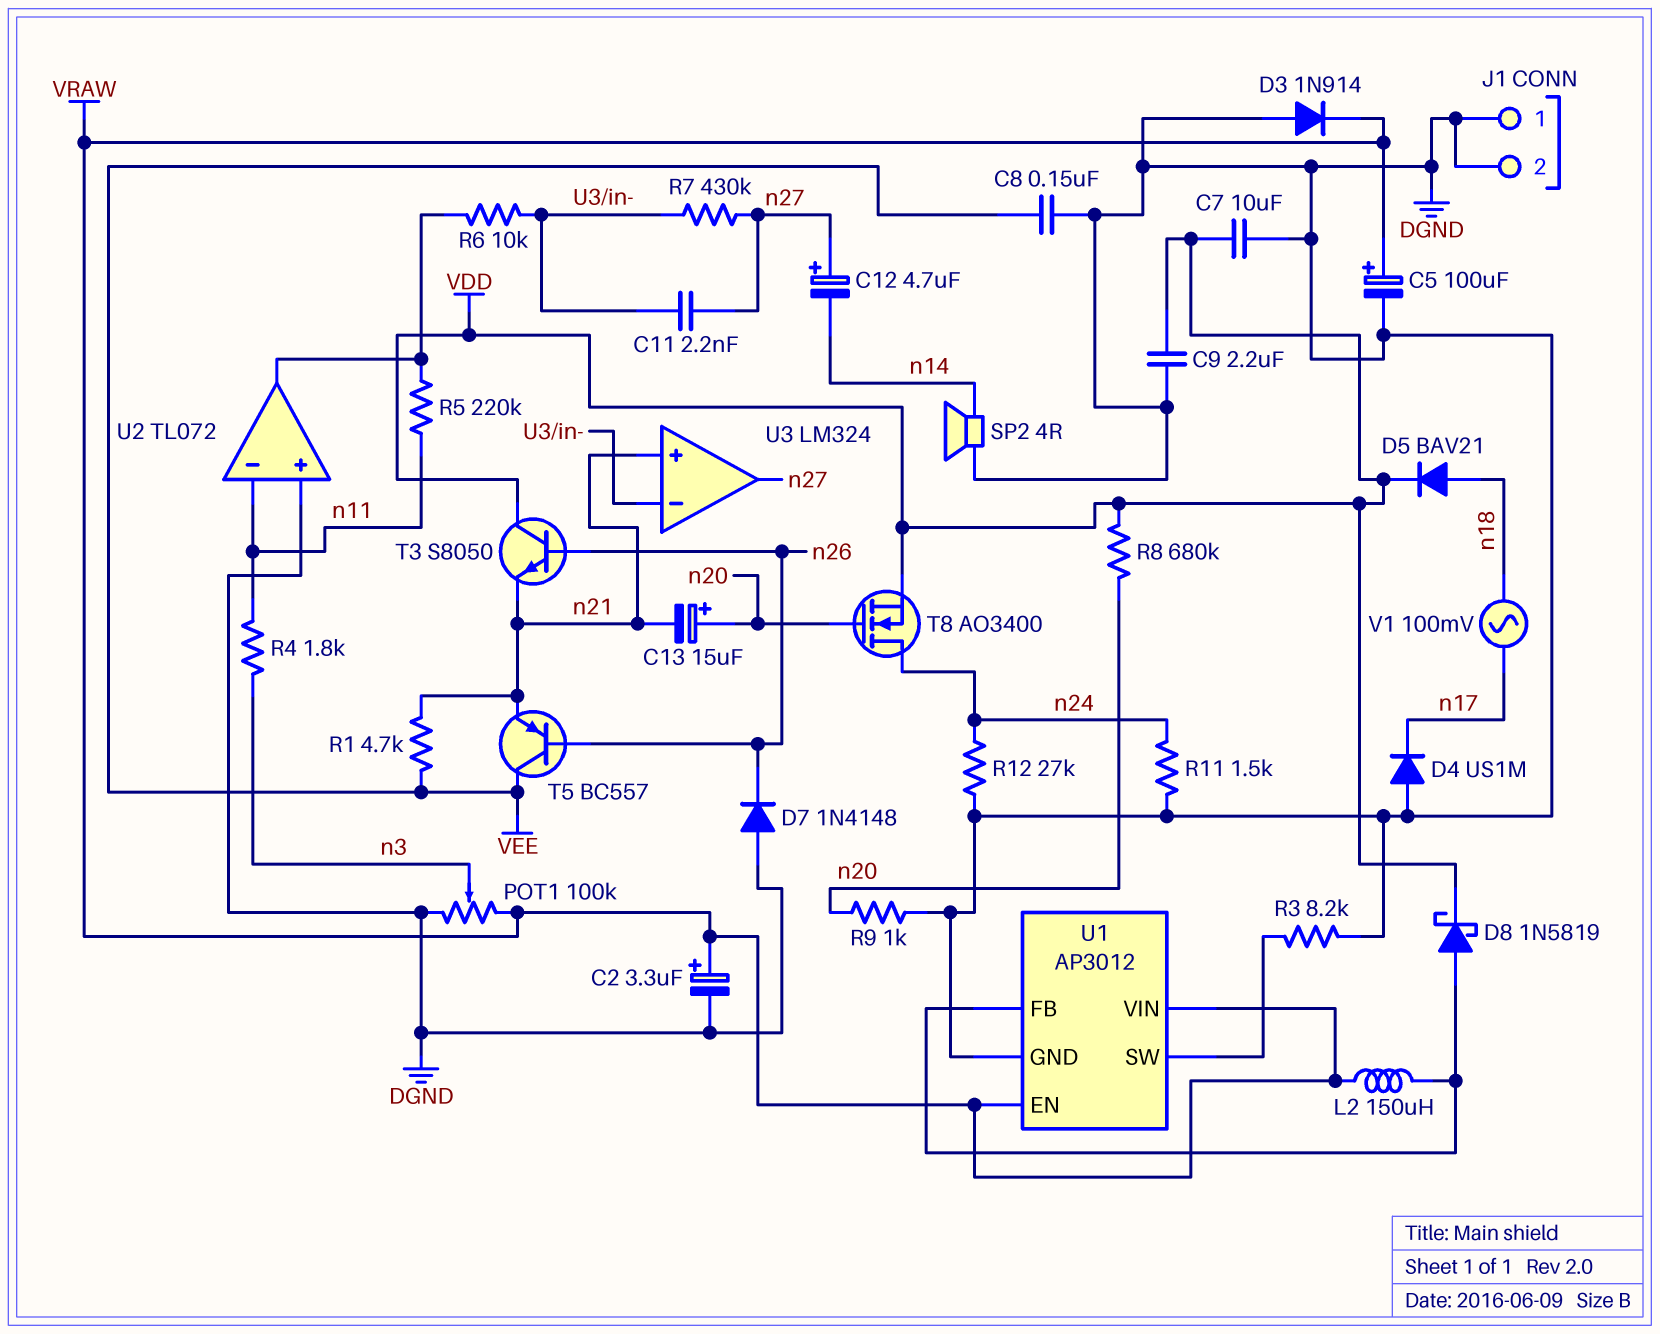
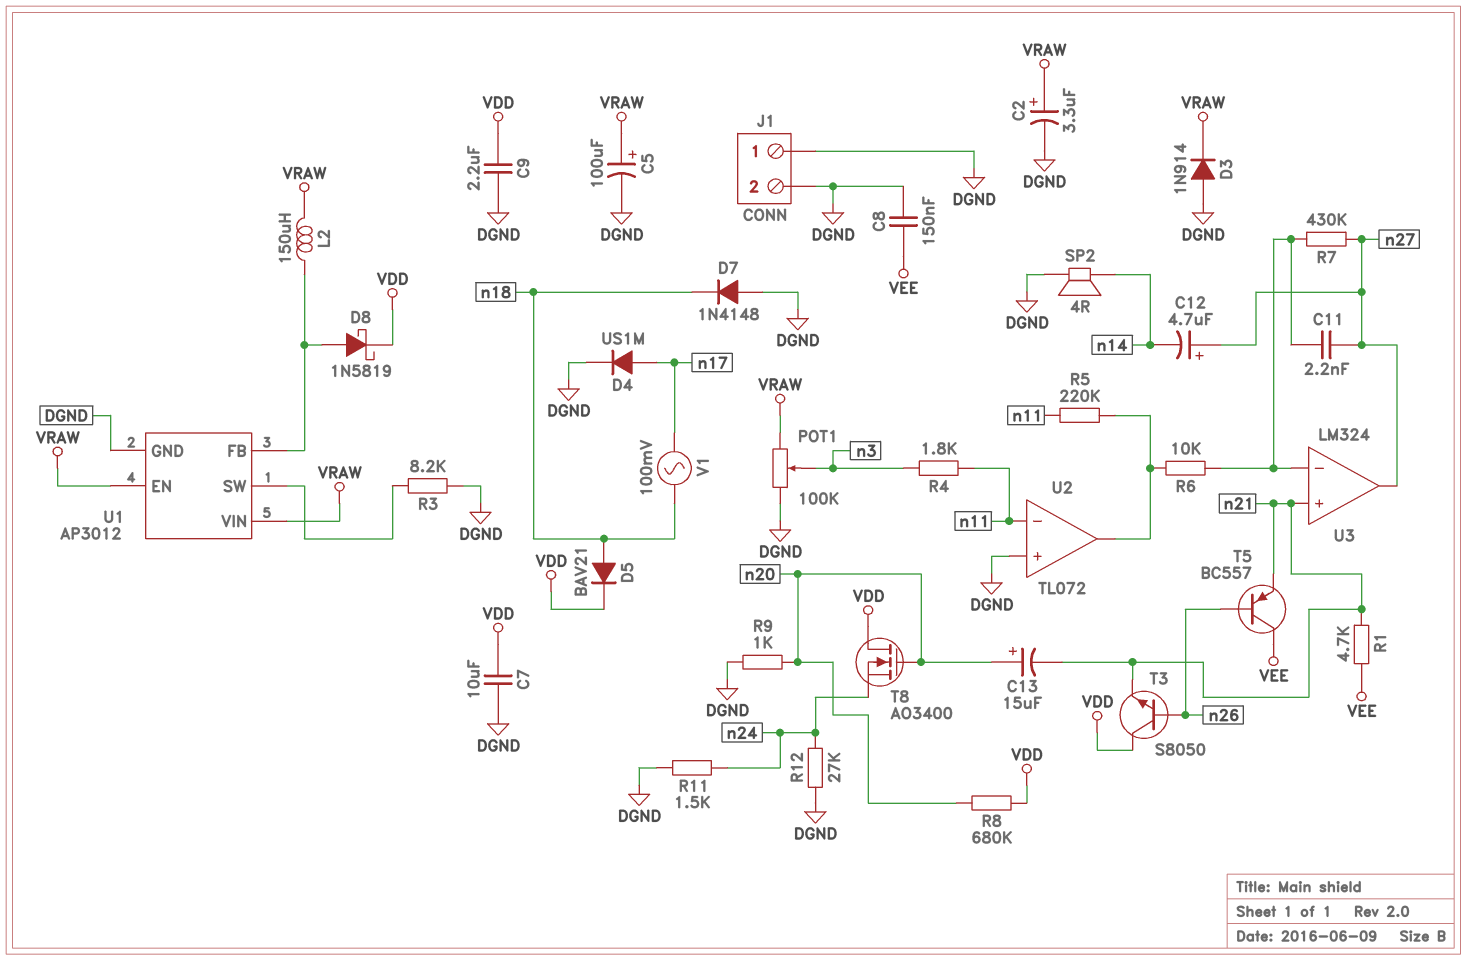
D4: diode US1M (A DGND, K n17) -> diode US1M (A n17, K DGND)
D7: diode 1N4148 (A DGND, K n26) -> diode 1N4148 (A DGND, K n18)
T8: NMOS AO3400 (G n20, D n24, S VDD) -> NMOS AO3400 (G n20, D VDD, S n24)

